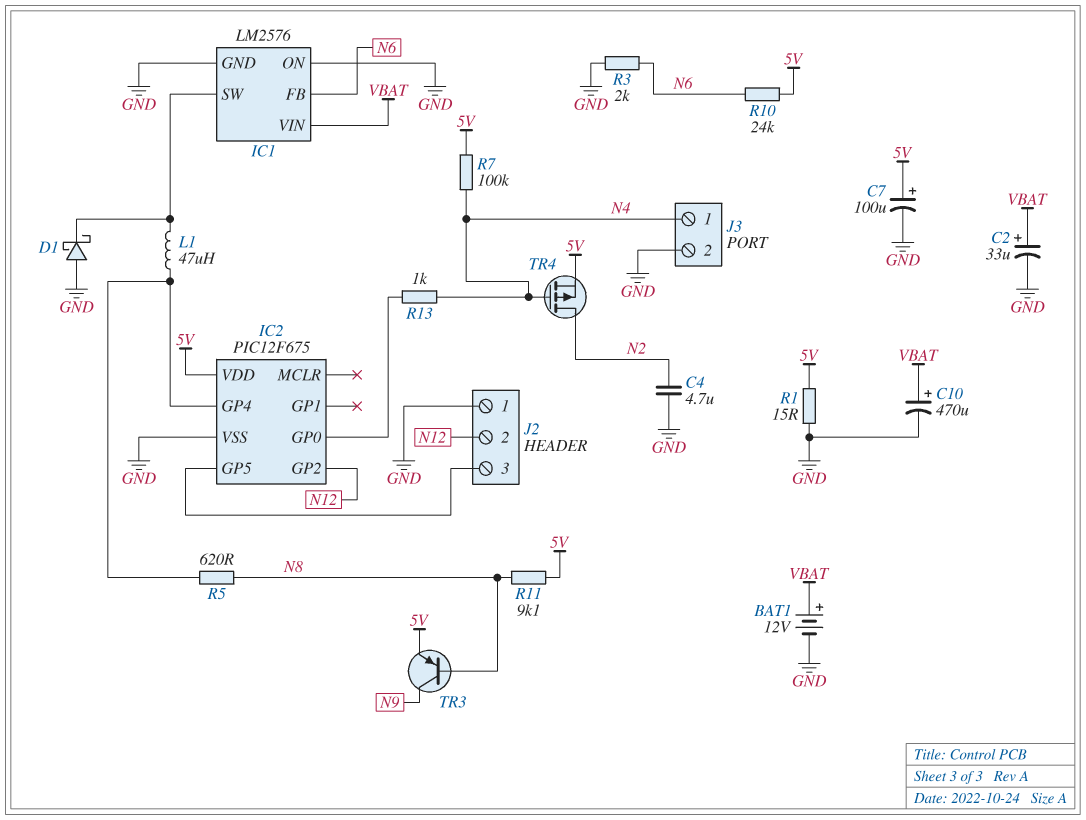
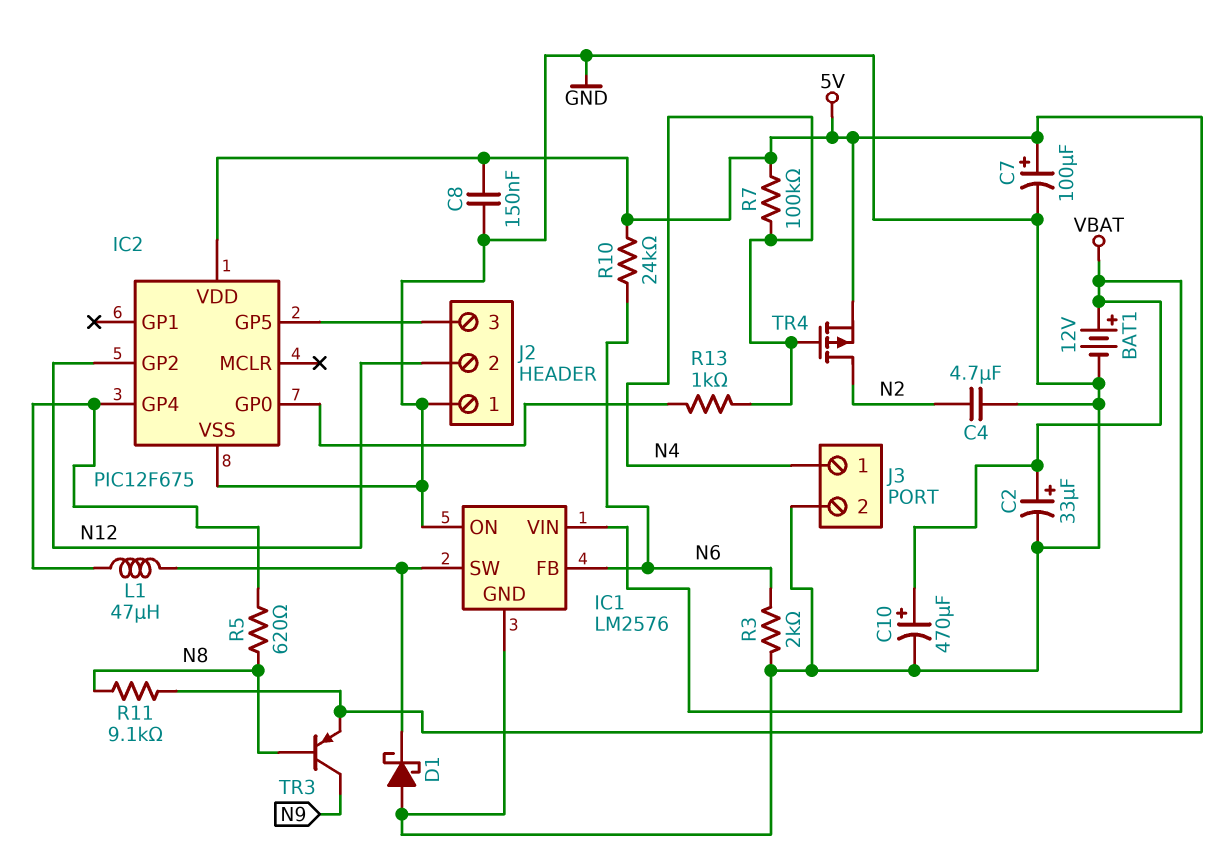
C8: none -> 150nF (5V, GND)
R1: 15 (5V, GND) -> none

